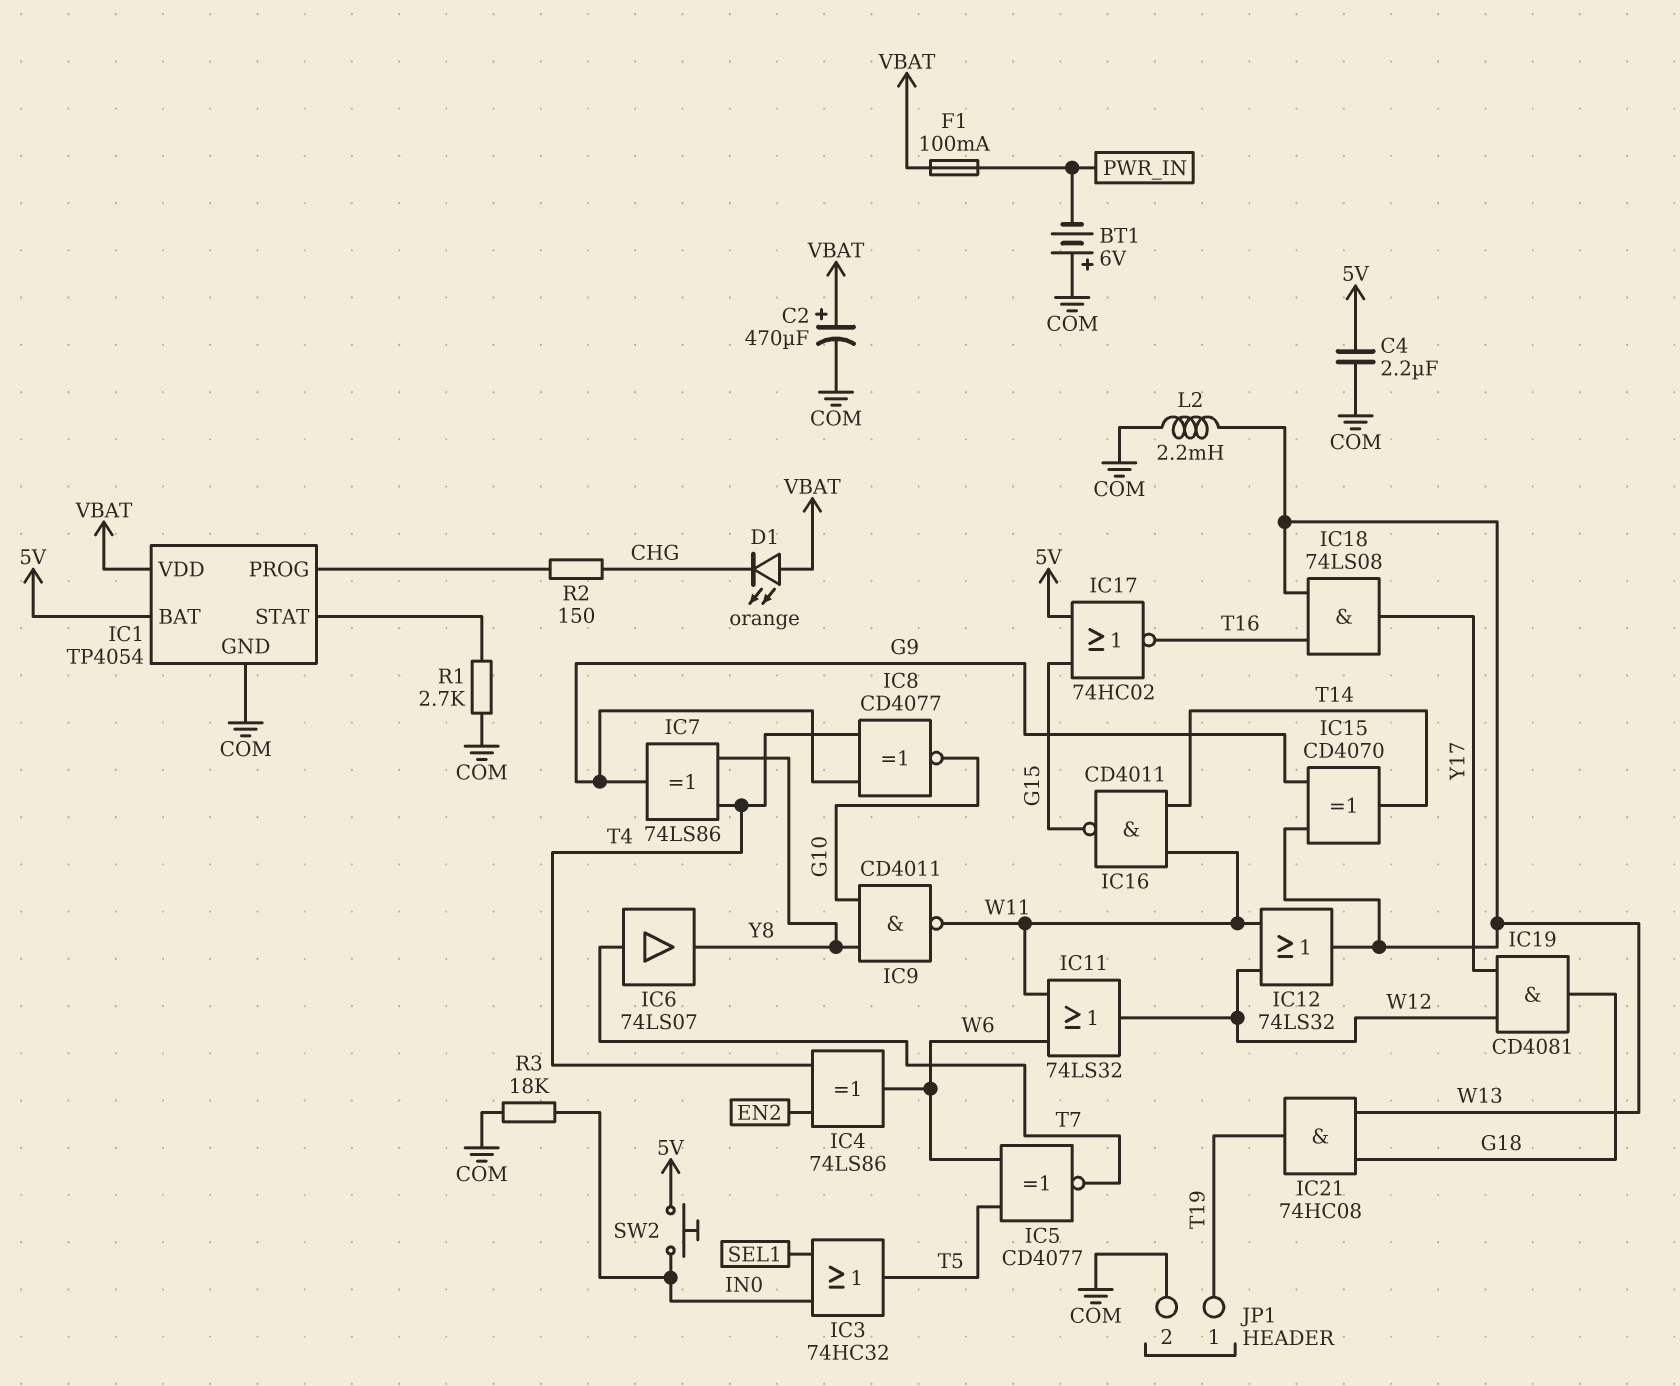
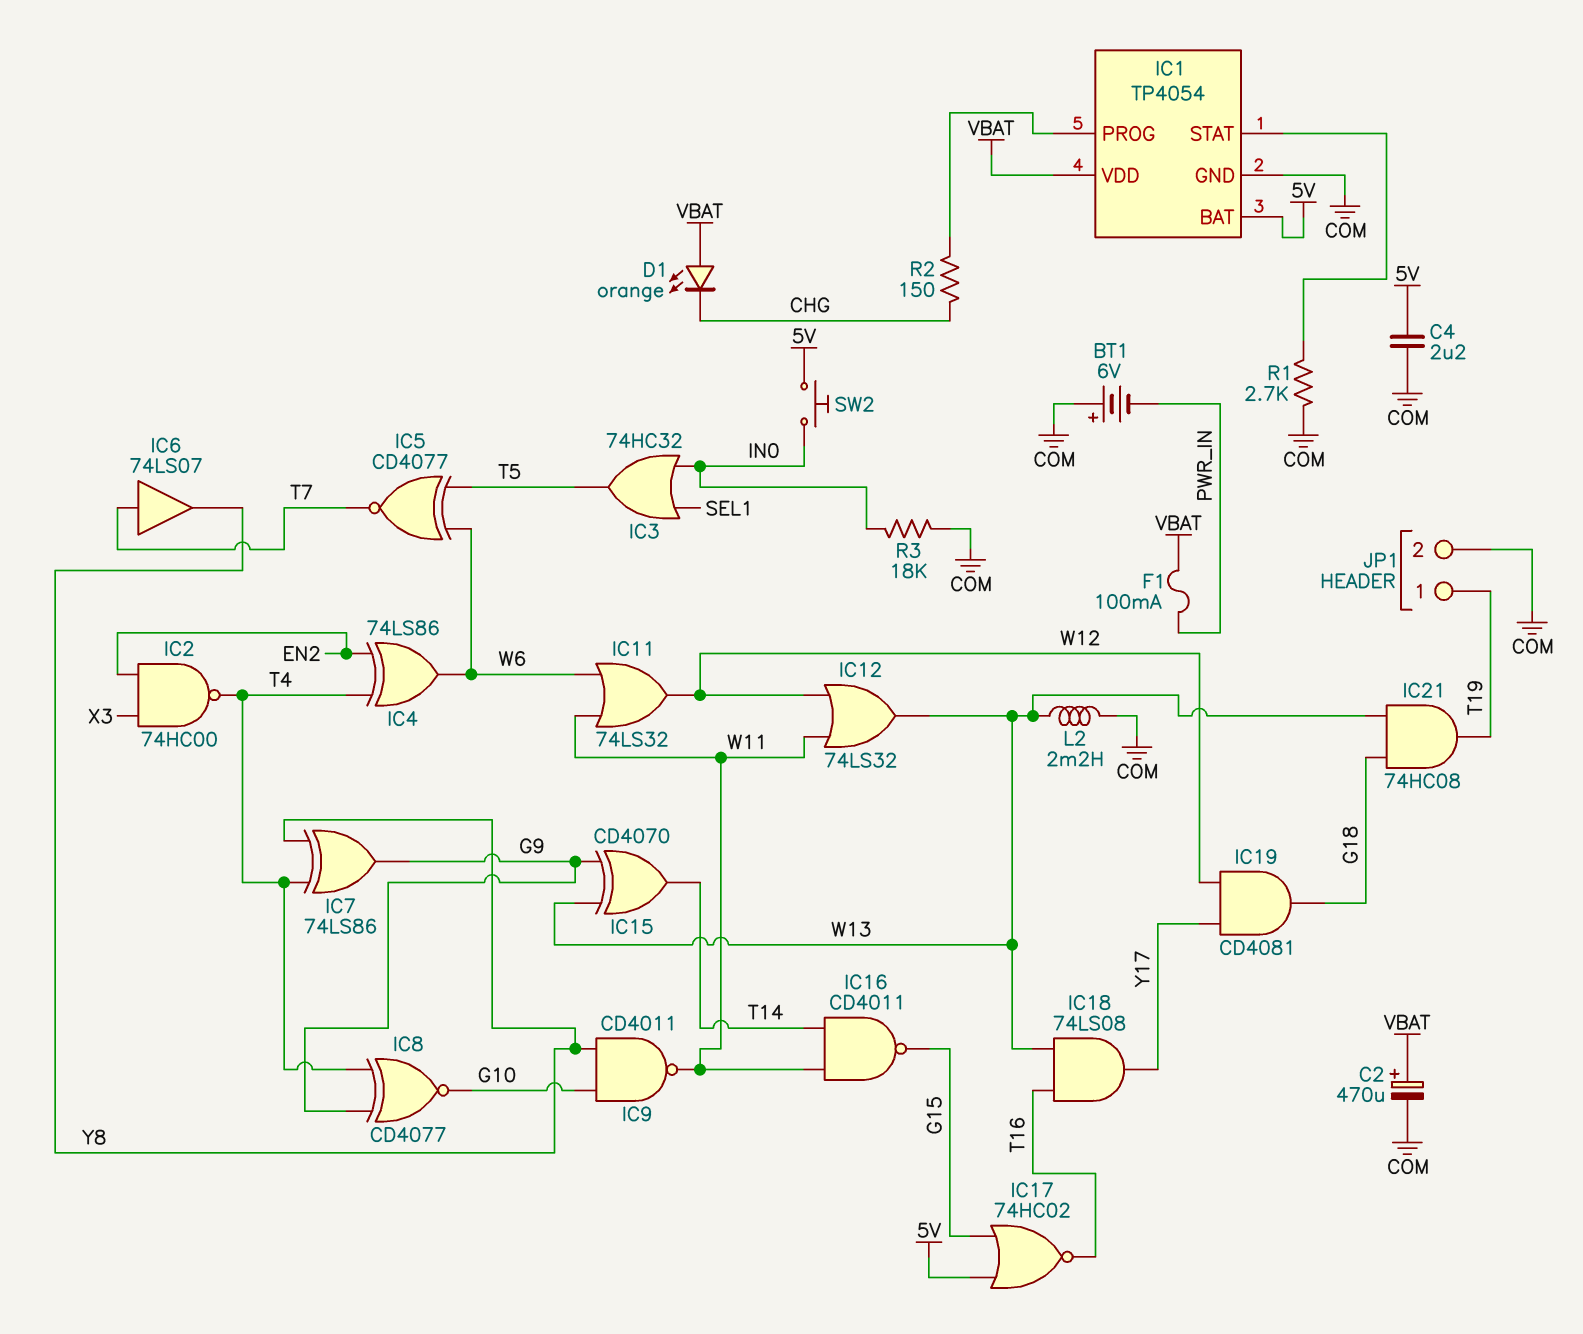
IC2: none -> NAND 74HC00 (in EN2, in X3, out T4)

